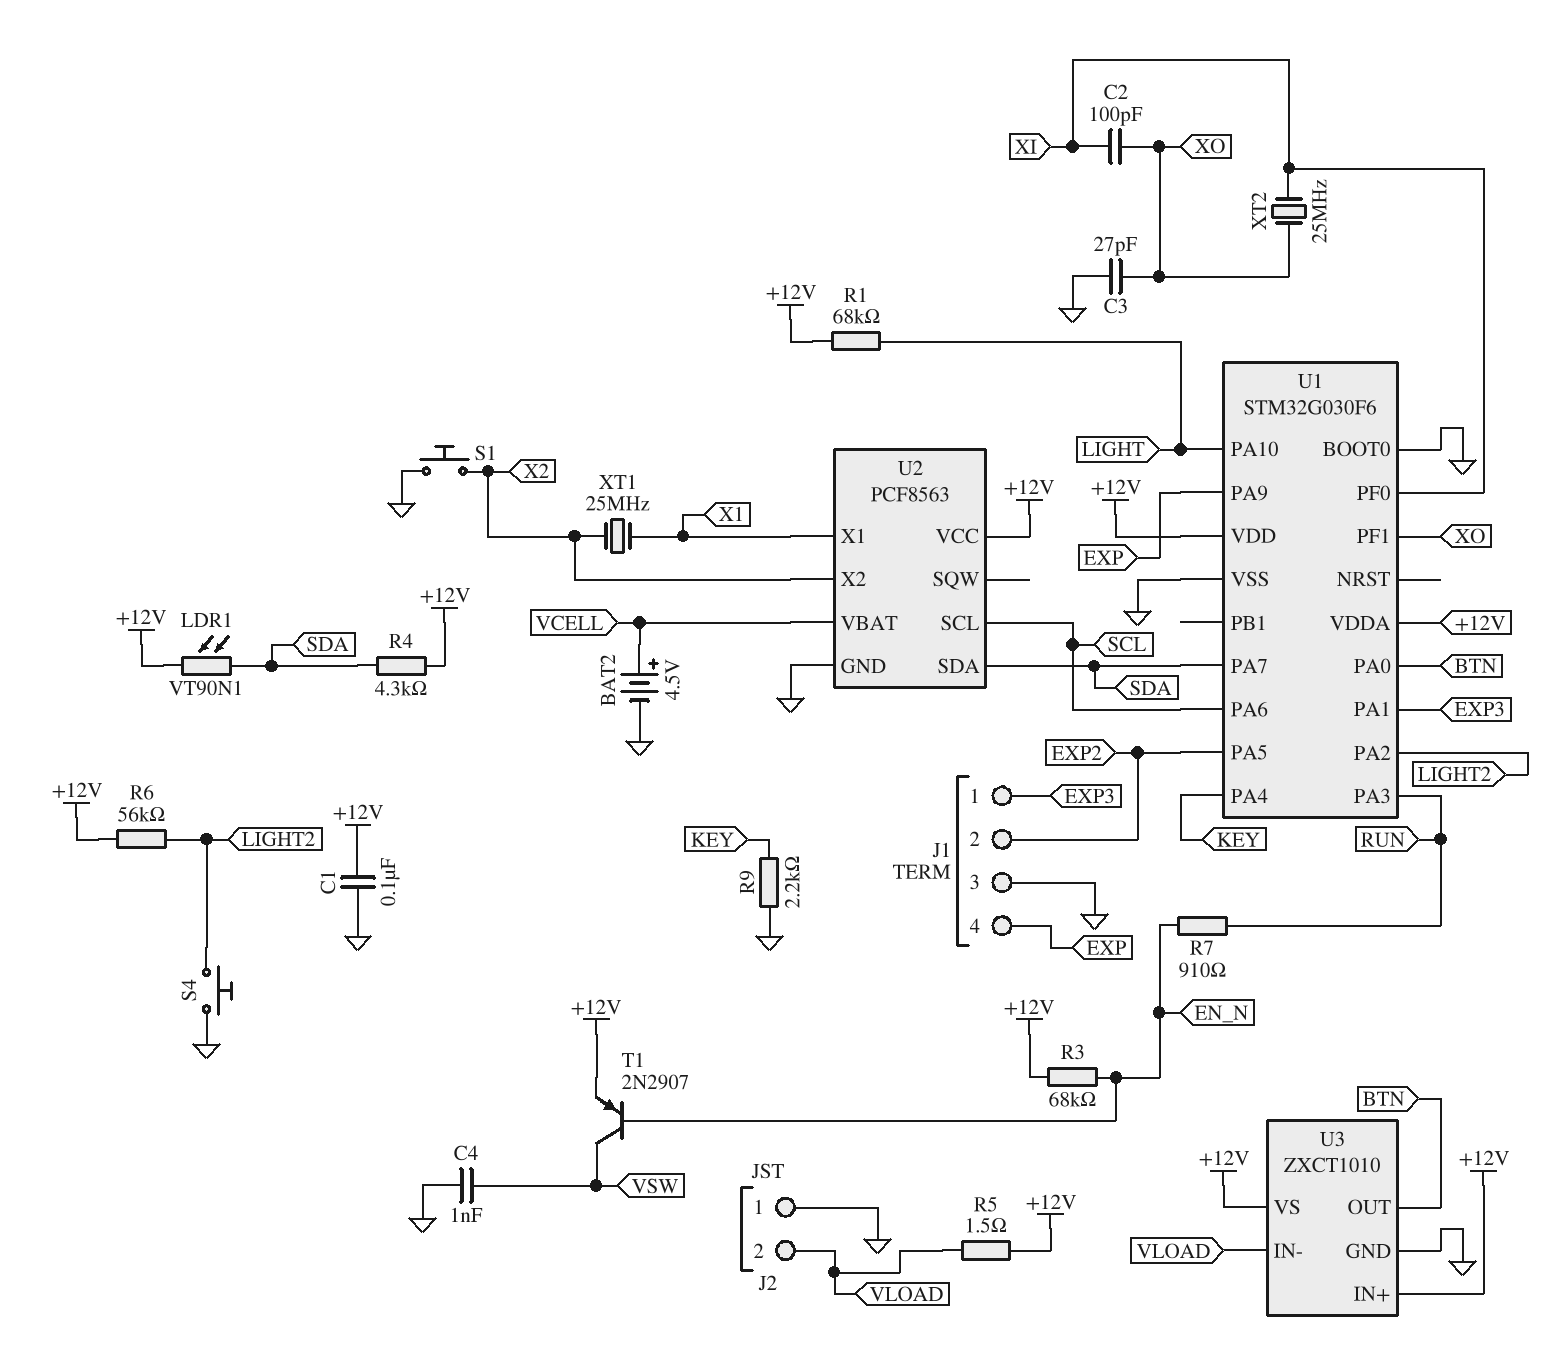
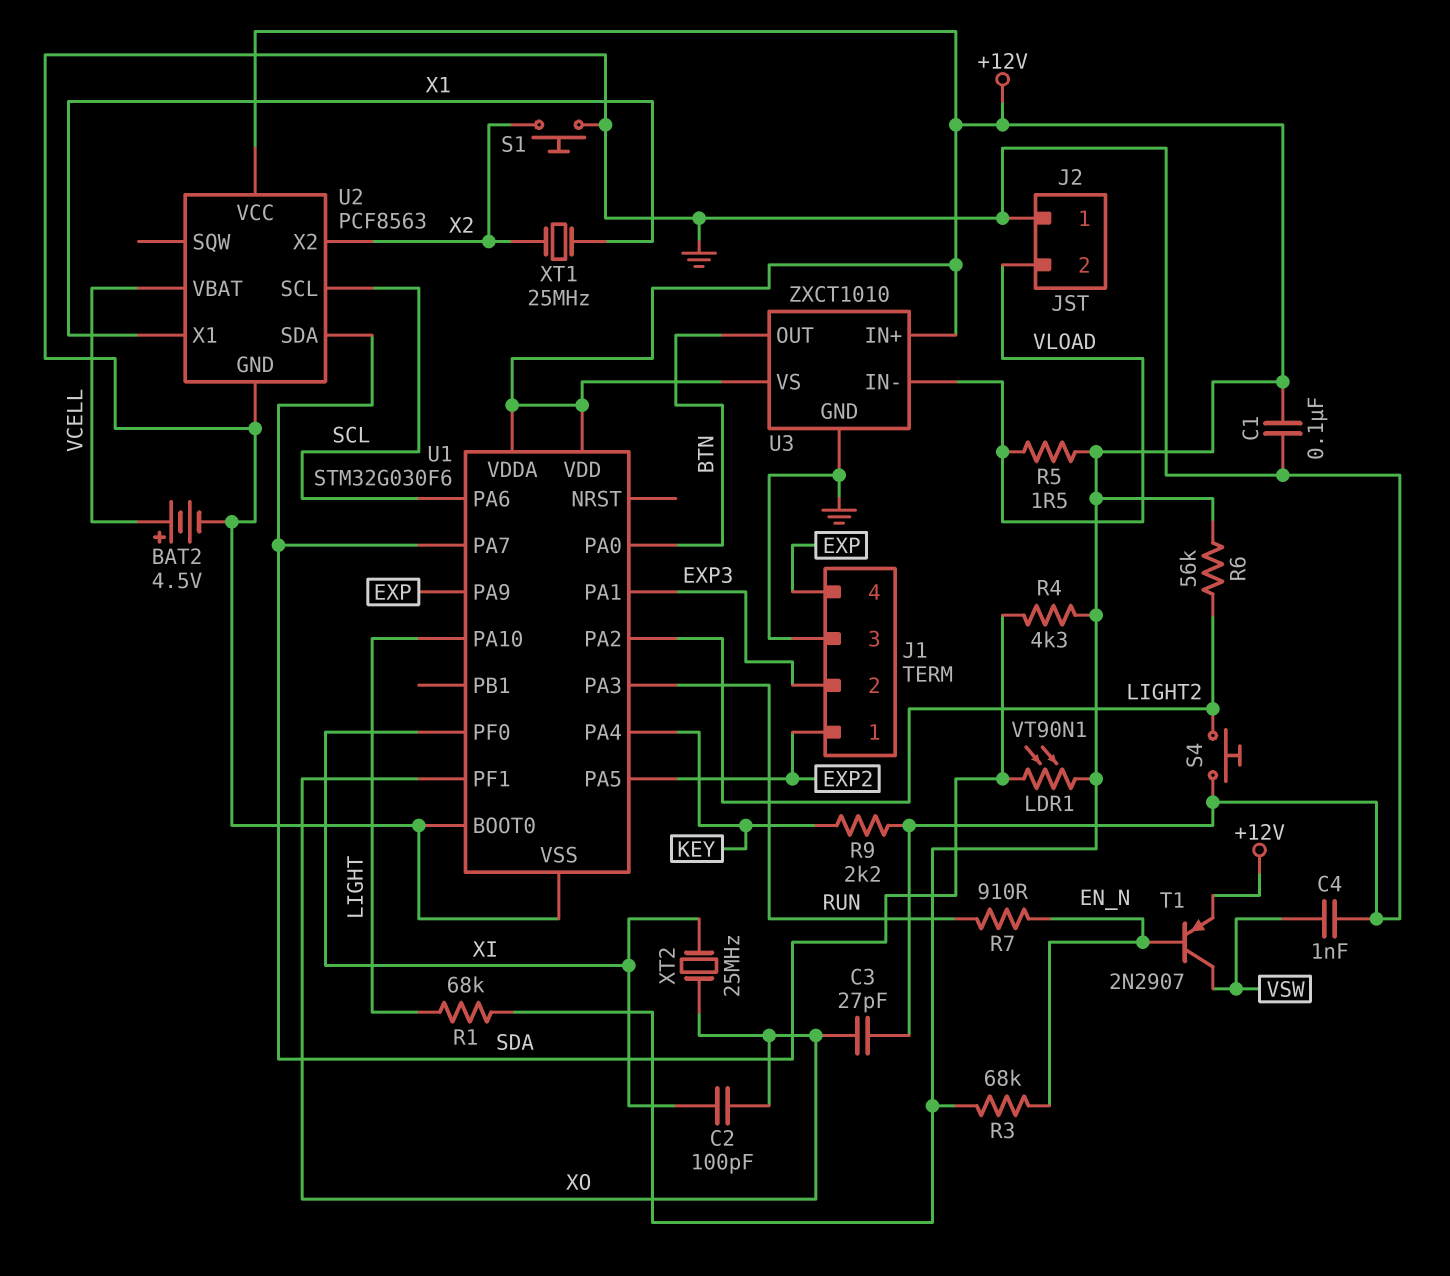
J1 pin 1: EXP3 -> EXP2
J1 pin 2: EXP2 -> EXP3

